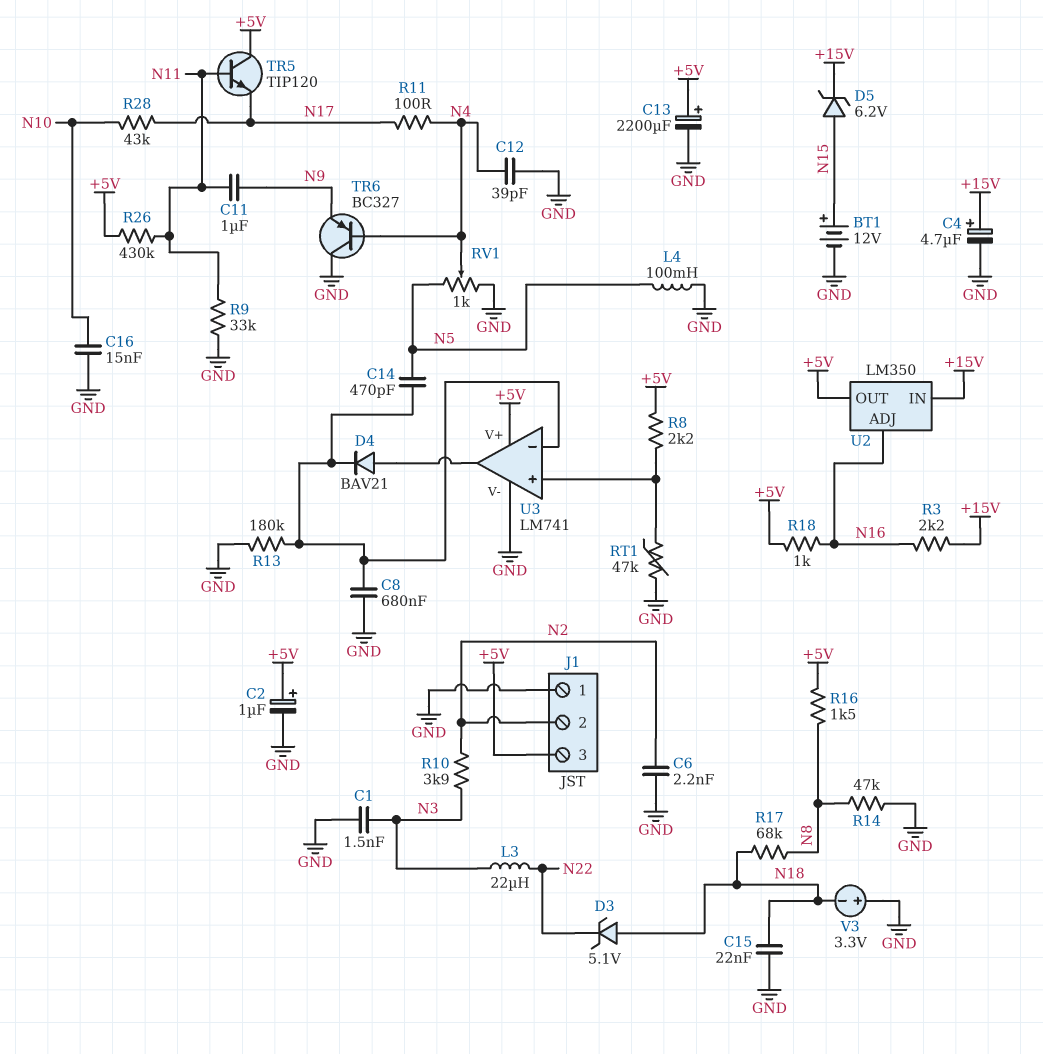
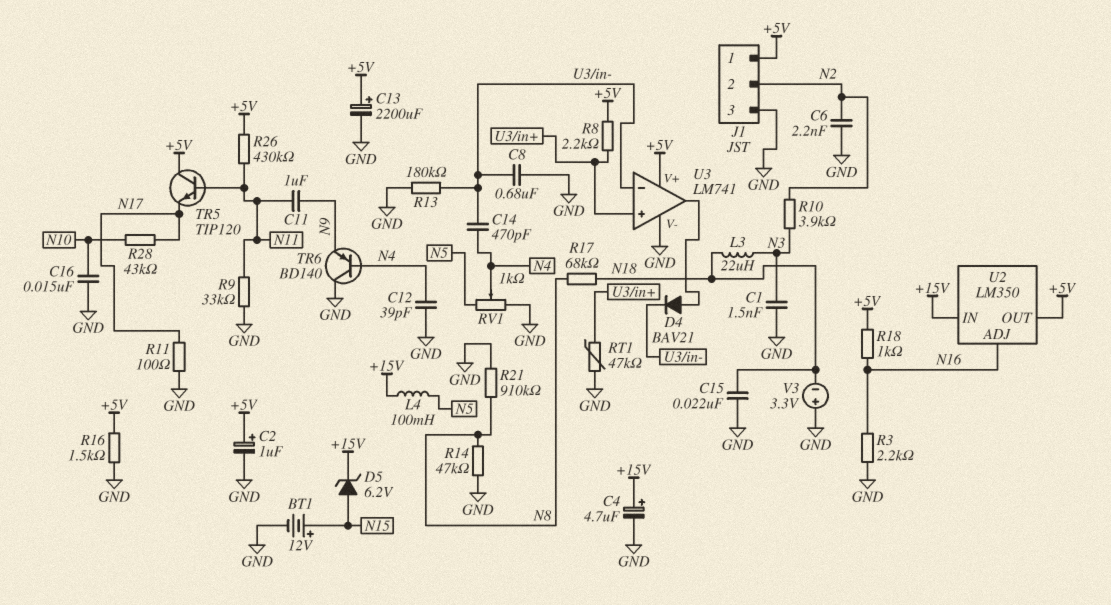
C14: 470pF (N5, U3/in-) -> 470pF (N4, U3/in-)
D3: zener 5.1V (A N18, K N22) -> none
J1 pin 1: GND -> +5V
J1 pin 3: +5V -> GND
L3: 22uH (N3, N22) -> 22uH (N3, N18)
L4: 100mH (GND, N5) -> 100mH (+15V, N5)
R3: 2.2k (+15V, N16) -> 2.2k (GND, N16)
R11: 100 (N4, N17) -> 100 (GND, N17)
R16: 1.5k (+5V, N8) -> 1.5k (+5V, GND)
R21: none -> 910k (GND, N8)
TR6: PNP BC327 (B N4, C GND, E N9) -> PNP BD140 (B N4, C GND, E N9)

